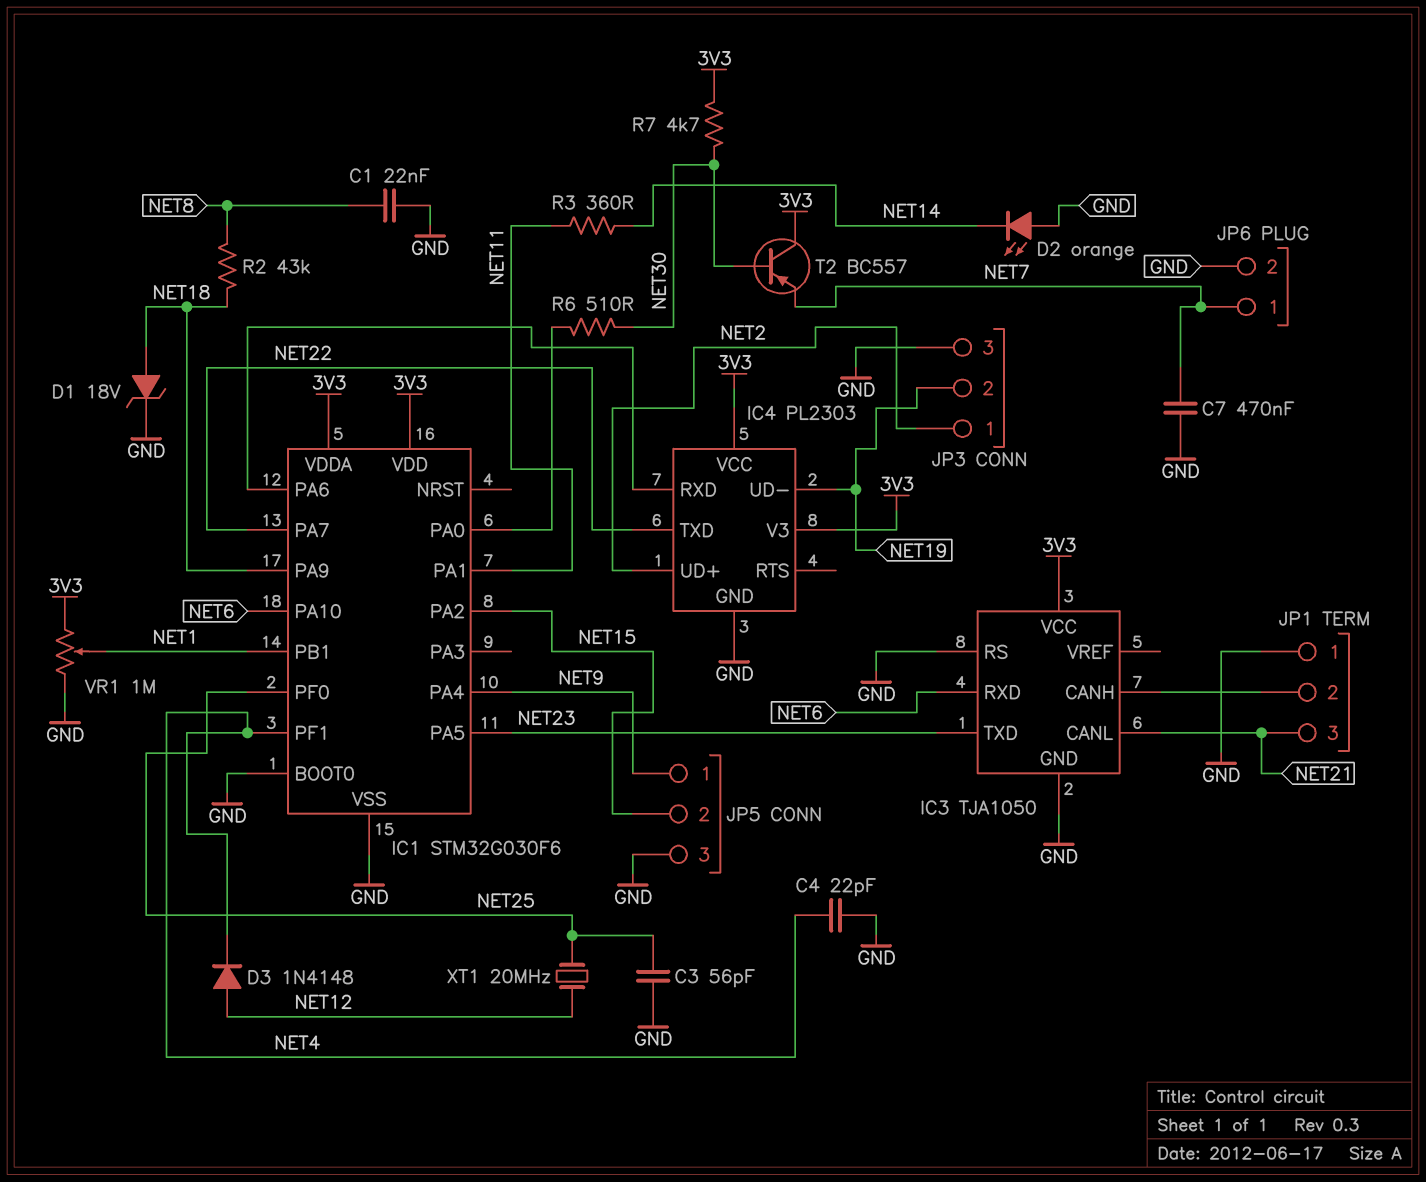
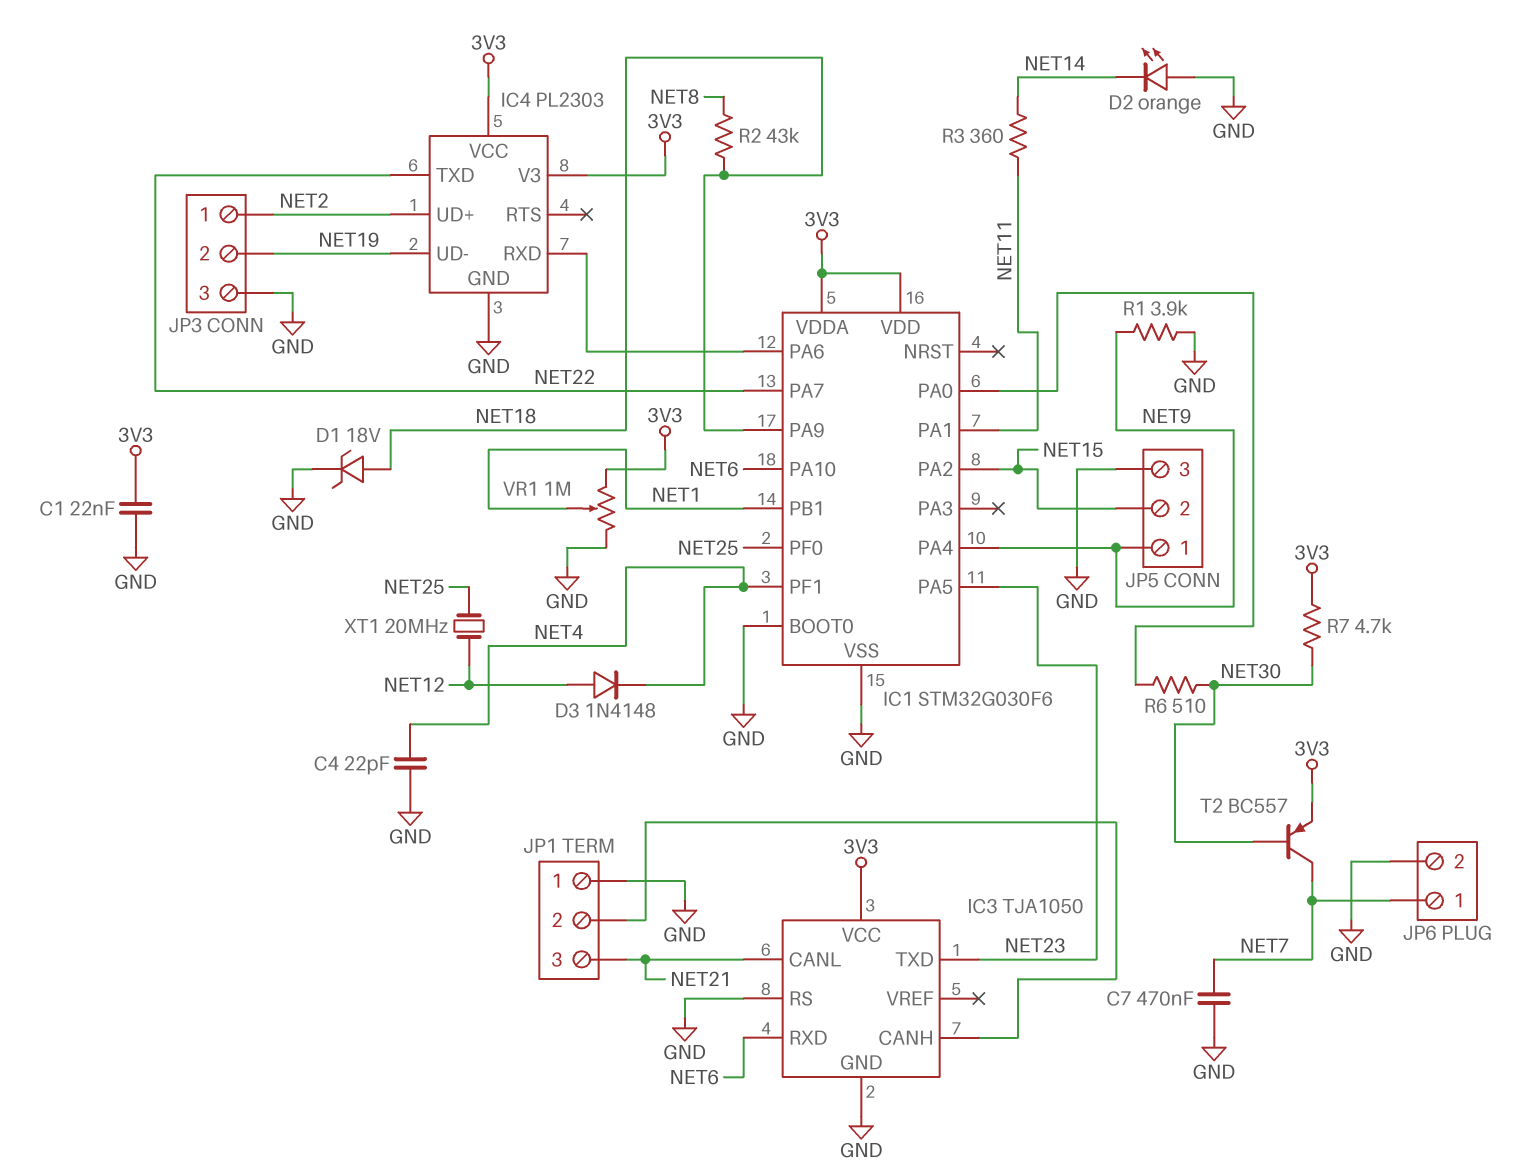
C1: 22nF (GND, NET8) -> 22nF (3V3, GND)
C3: 56pF (GND, NET25) -> none
R1: none -> 3.9k (GND, NET9)
T2: PNP BC557 (B NET30, C 3V3, E NET7) -> PNP BC557 (B NET30, C NET7, E 3V3)

